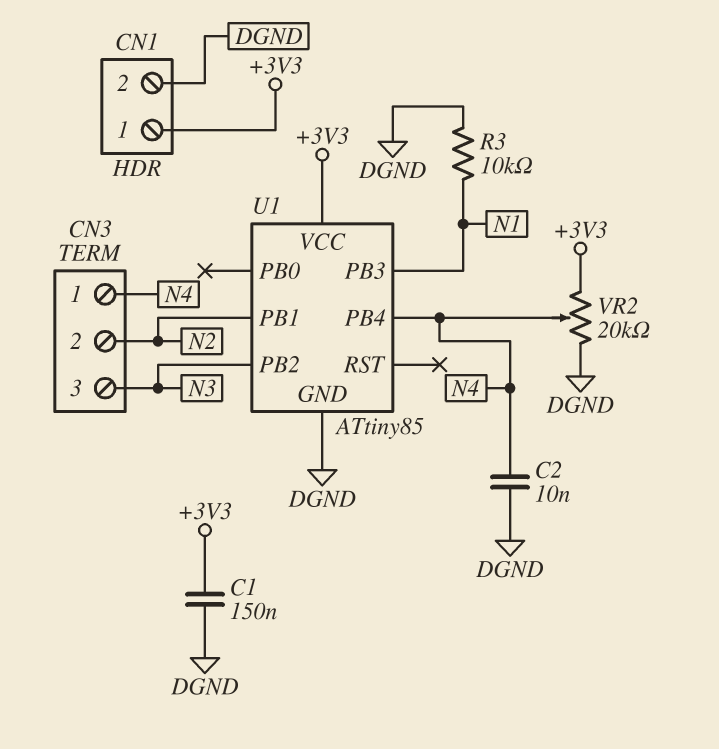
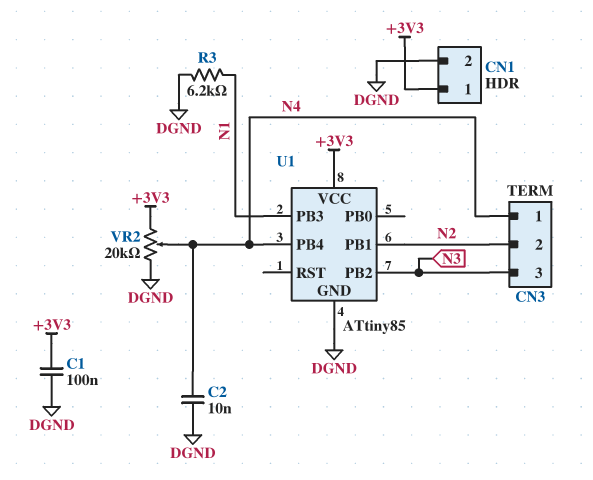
C1: 150nF (+3V3, DGND) -> 100nF (+3V3, DGND)
R3: 10k (DGND, N1) -> 6.2k (DGND, N1)

